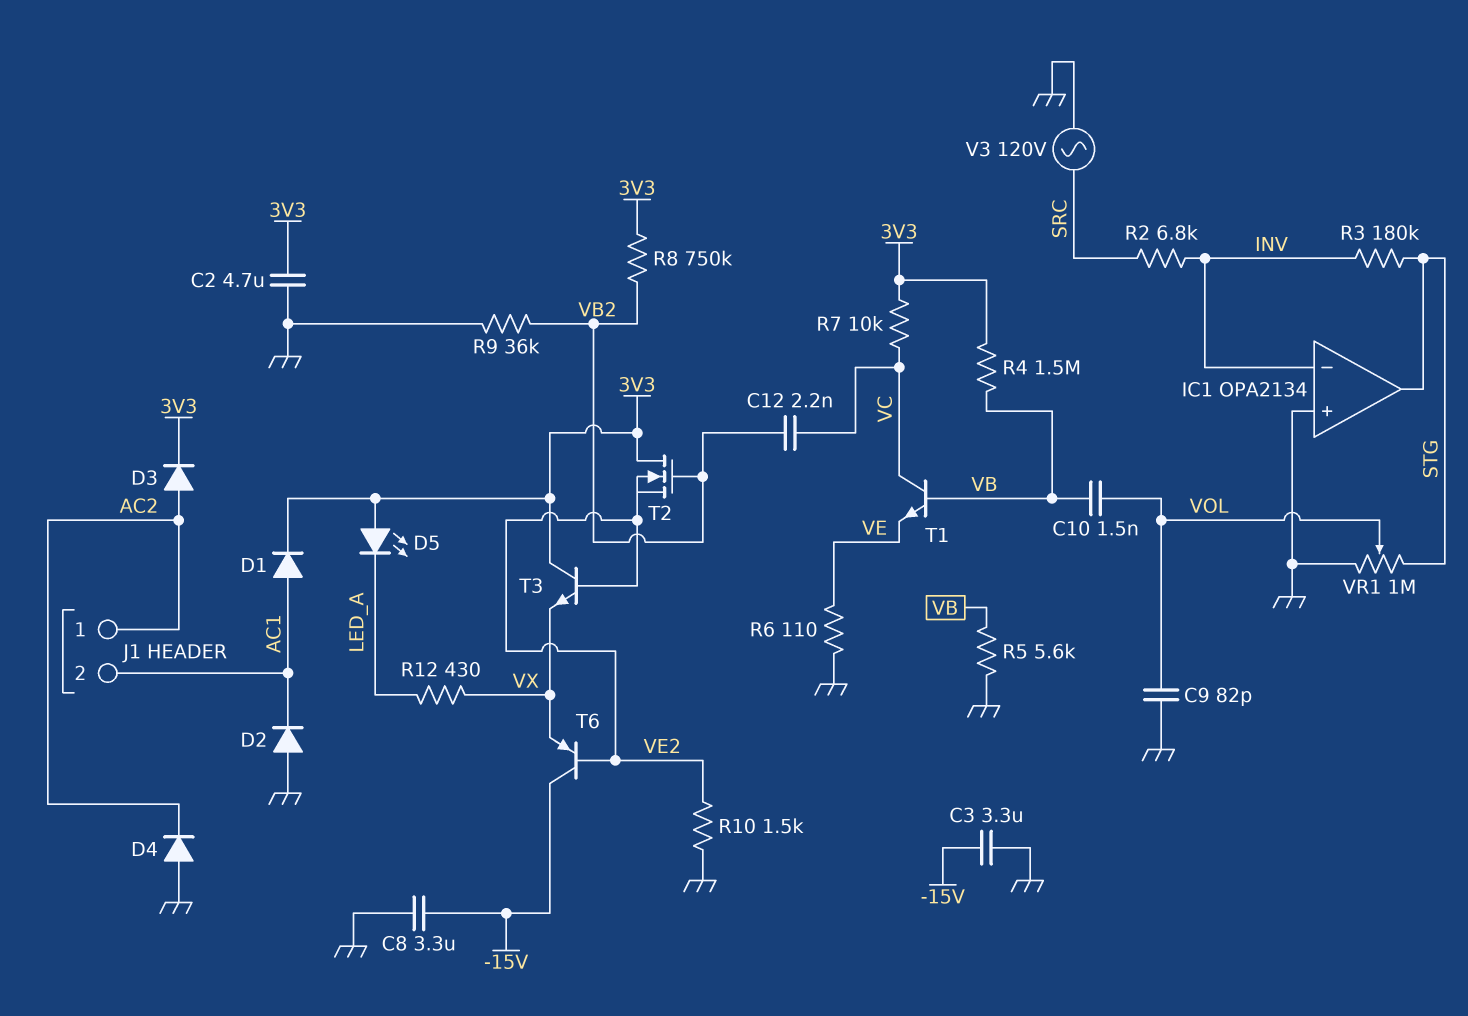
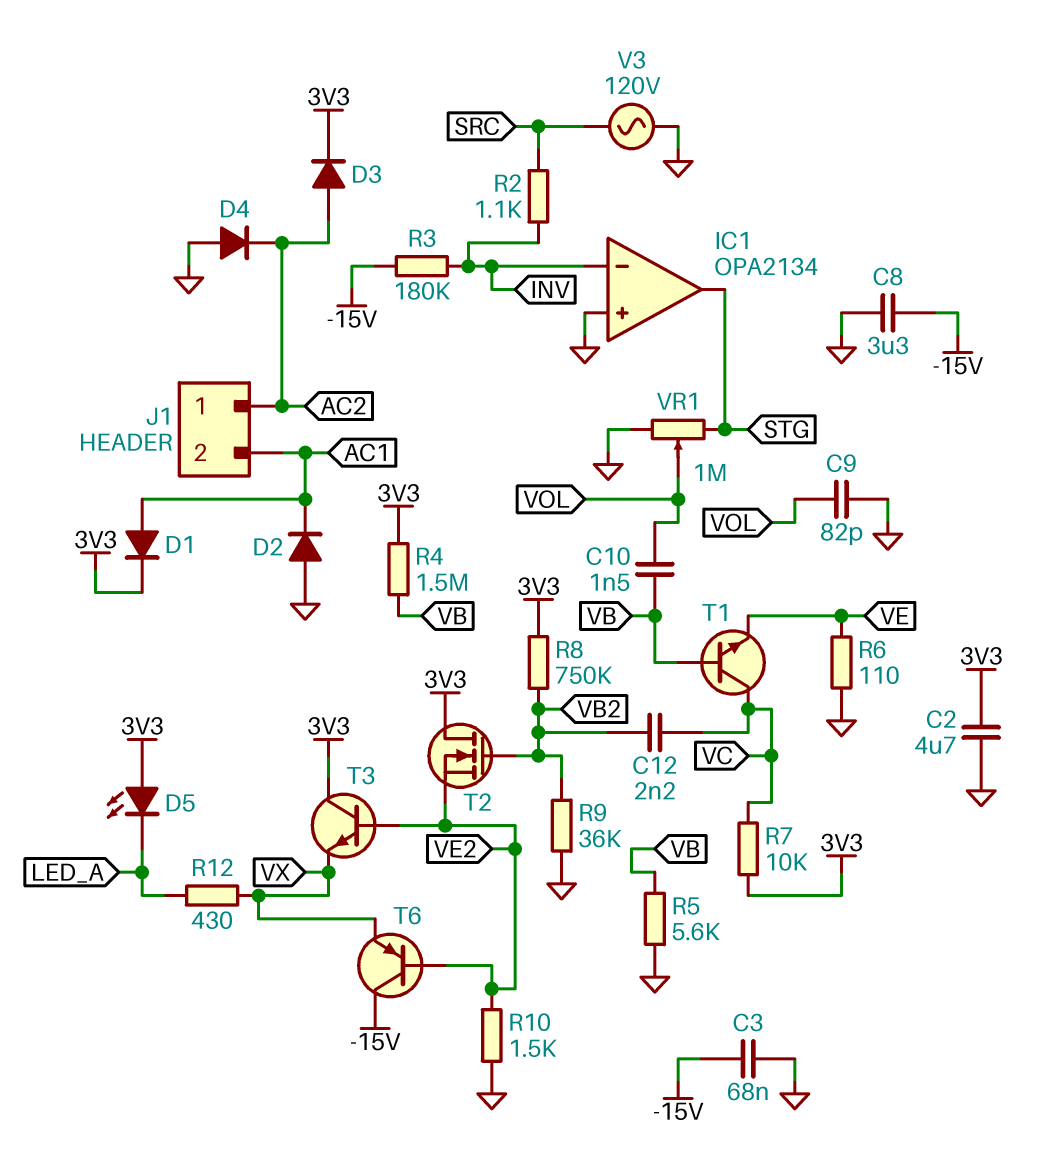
C3: 3.3uF (-15V, GND) -> 68nF (-15V, GND)
R2: 6.8k (INV, SRC) -> 1.1k (INV, SRC)
R3: 180k (INV, STG) -> 180k (-15V, INV)

